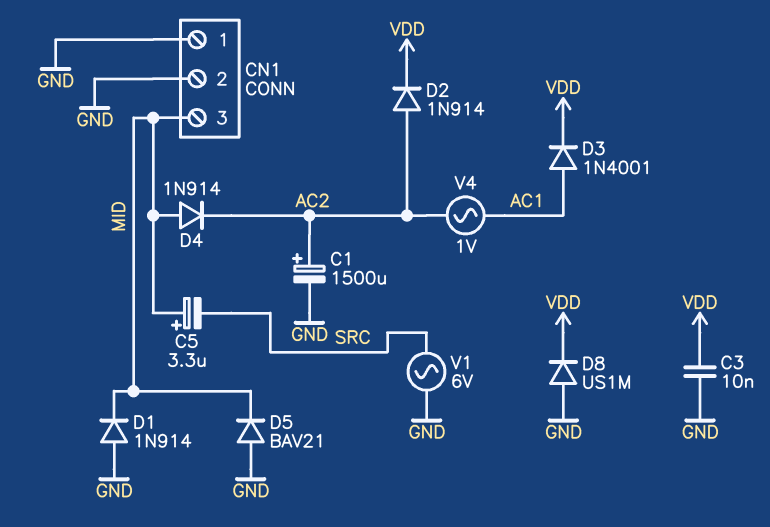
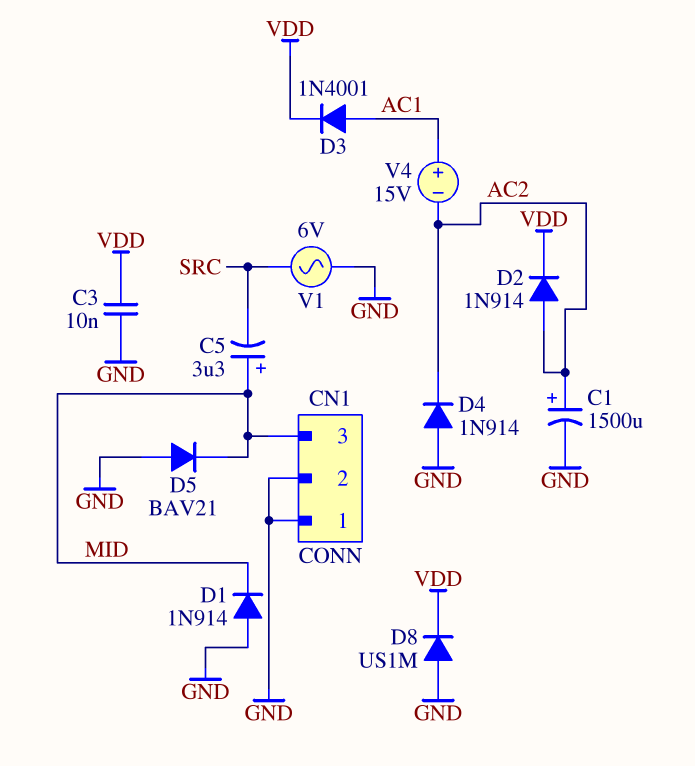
D4: diode 1N914 (A MID, K AC2) -> diode 1N914 (A GND, K AC2)
V4: AC 1V (AC1, AC2) -> 15V (plus AC1, minus AC2)

